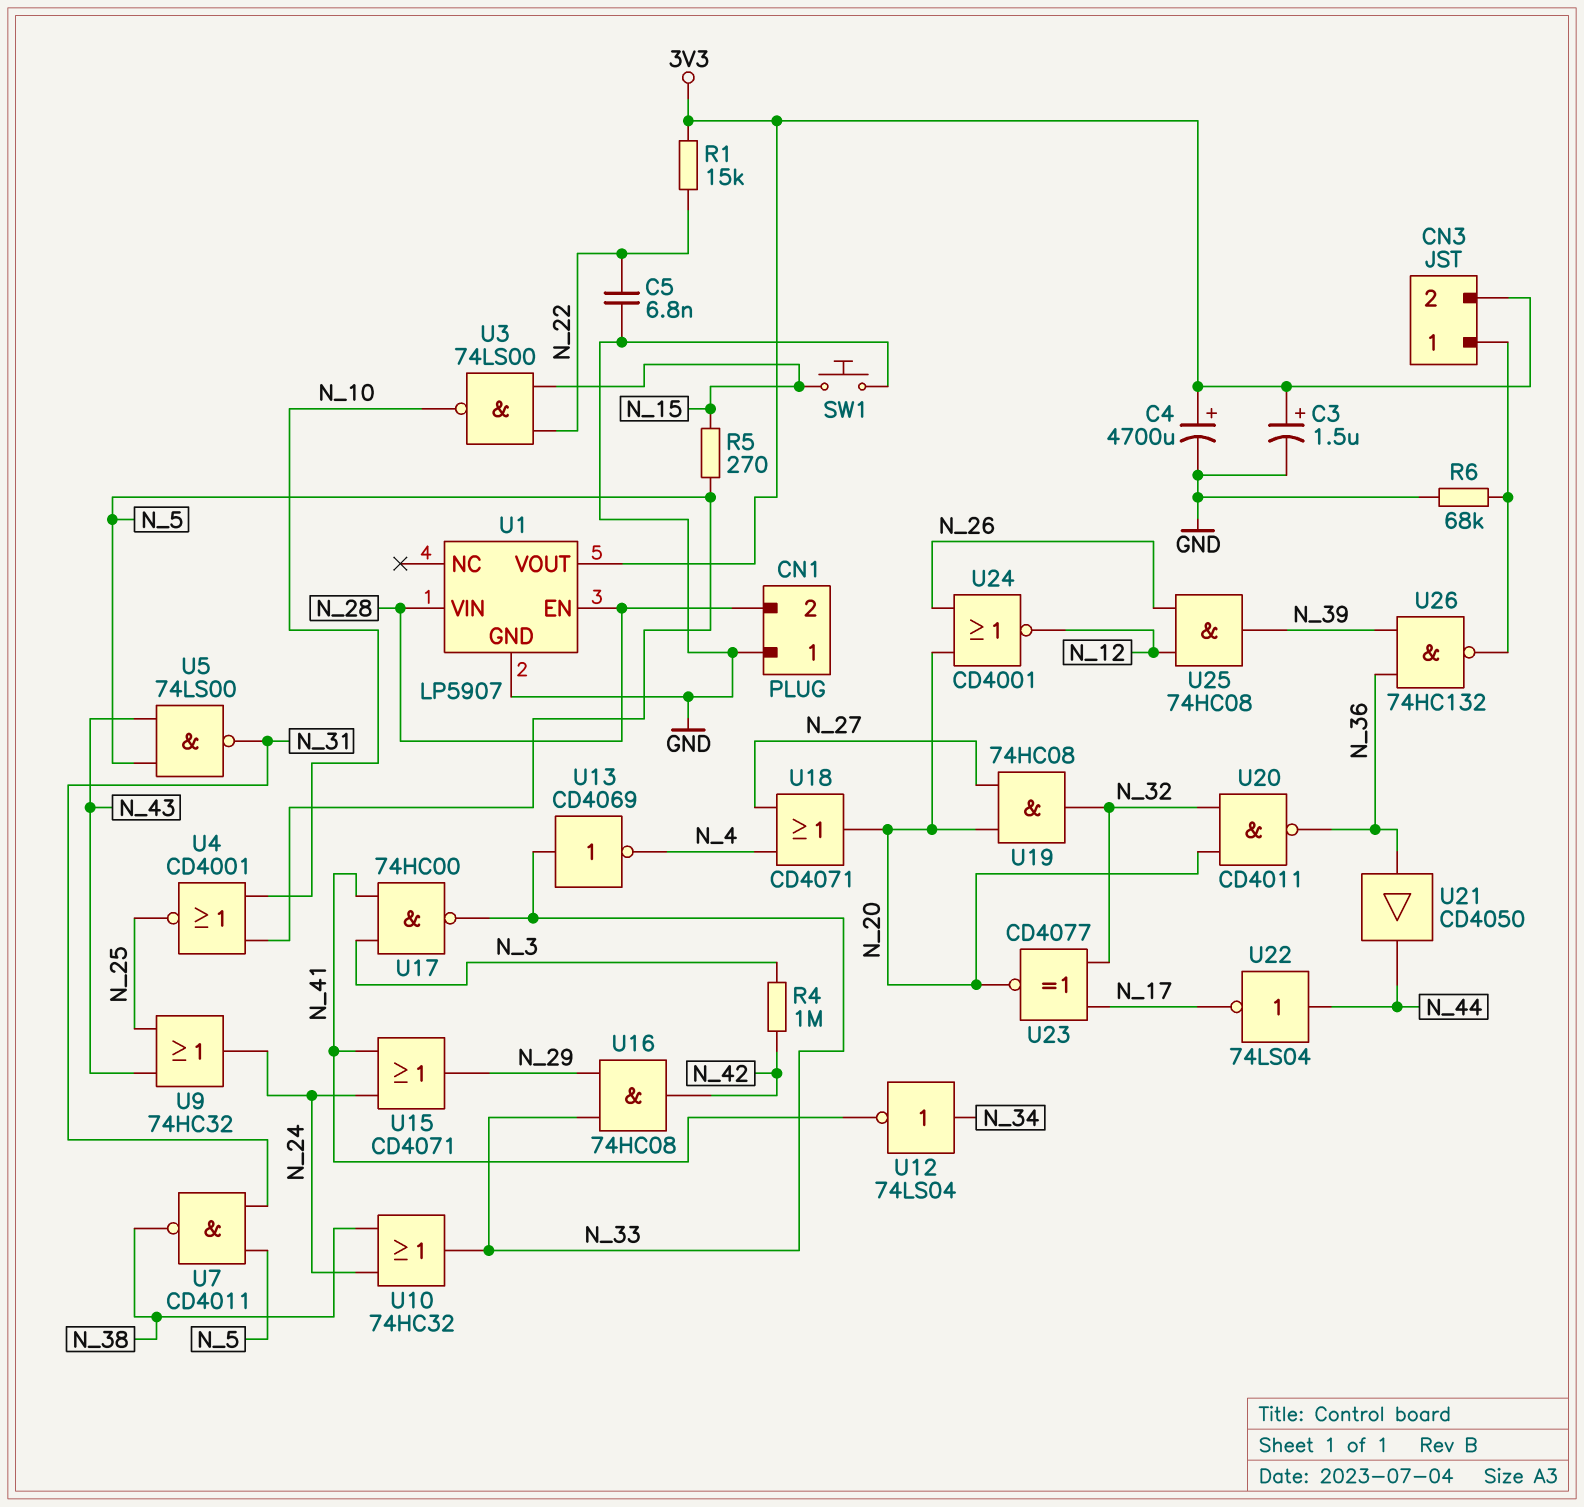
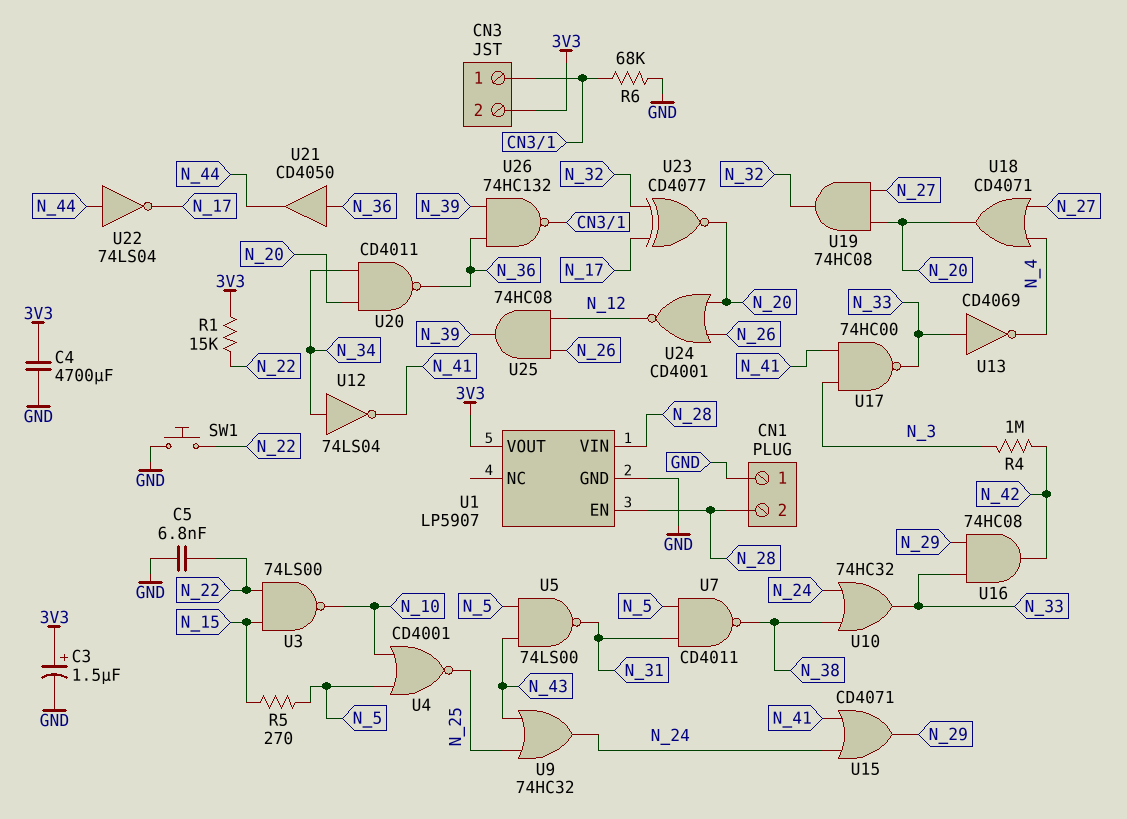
C4: 4700uF (plus 3V3, minus GND) -> 4700uF (3V3, GND)
SW1: button (GND, N_15) -> button (GND, N_22)
U20: NAND CD4011 (in N_20, in N_32, out N_36) -> NAND CD4011 (in N_20, in N_34, out N_36)

